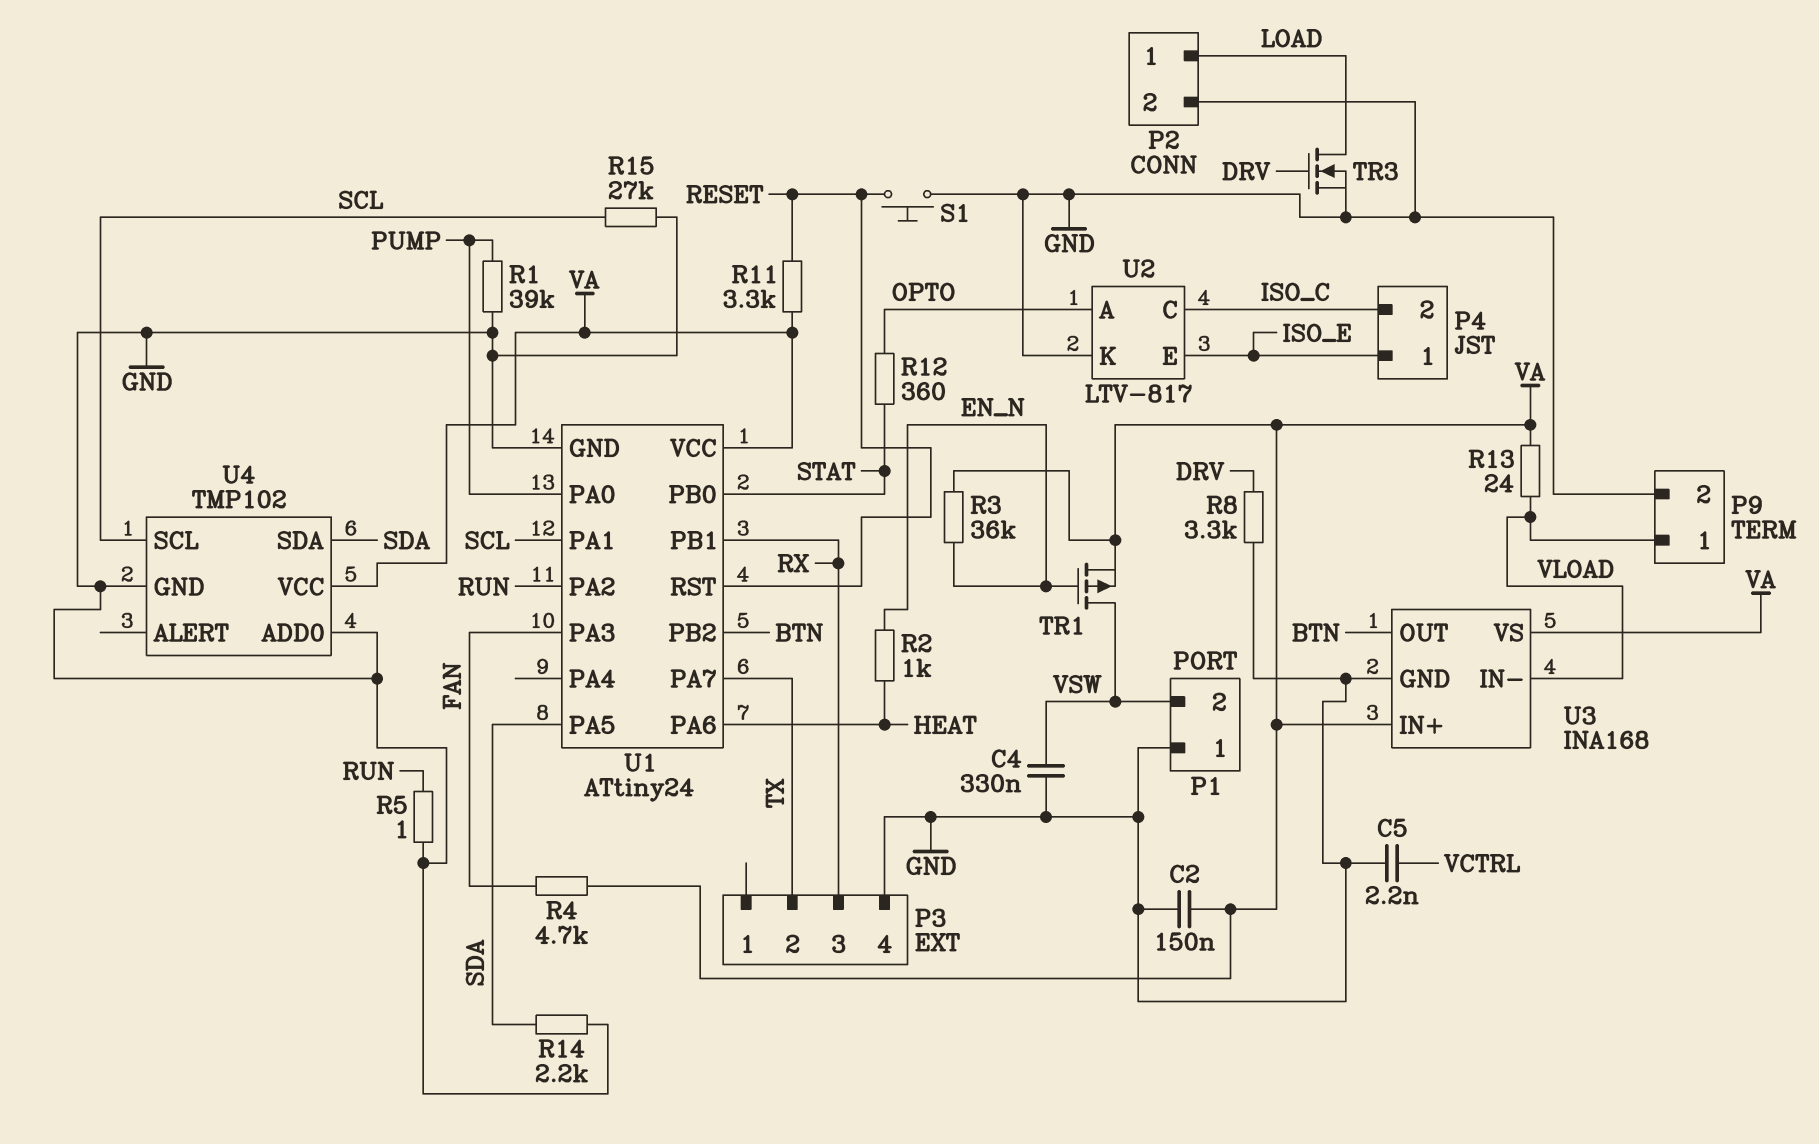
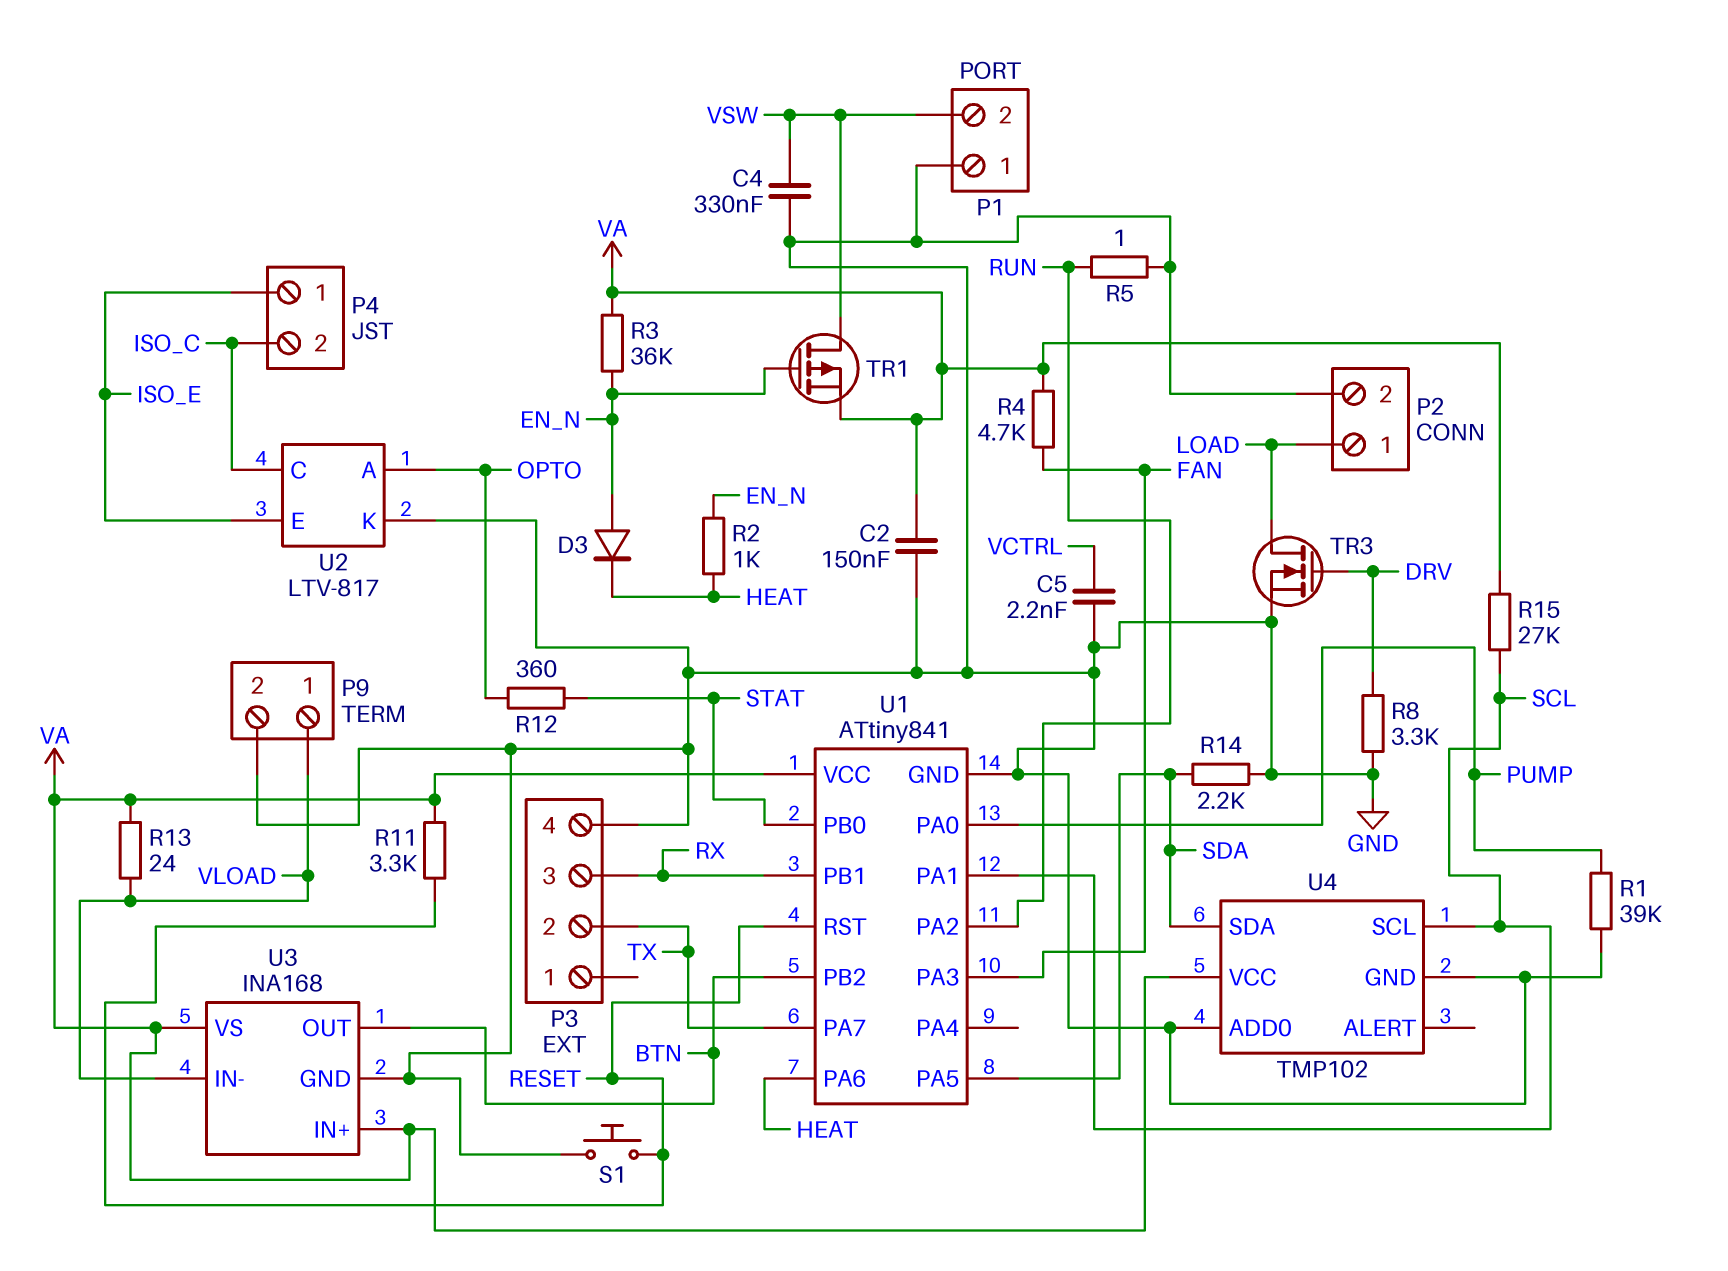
D3: none -> diode (A EN_N, K HEAT)
R15: 27k (GND, SCL) -> 27k (SCL, VA)
U1: ATtiny24 -> ATtiny841

